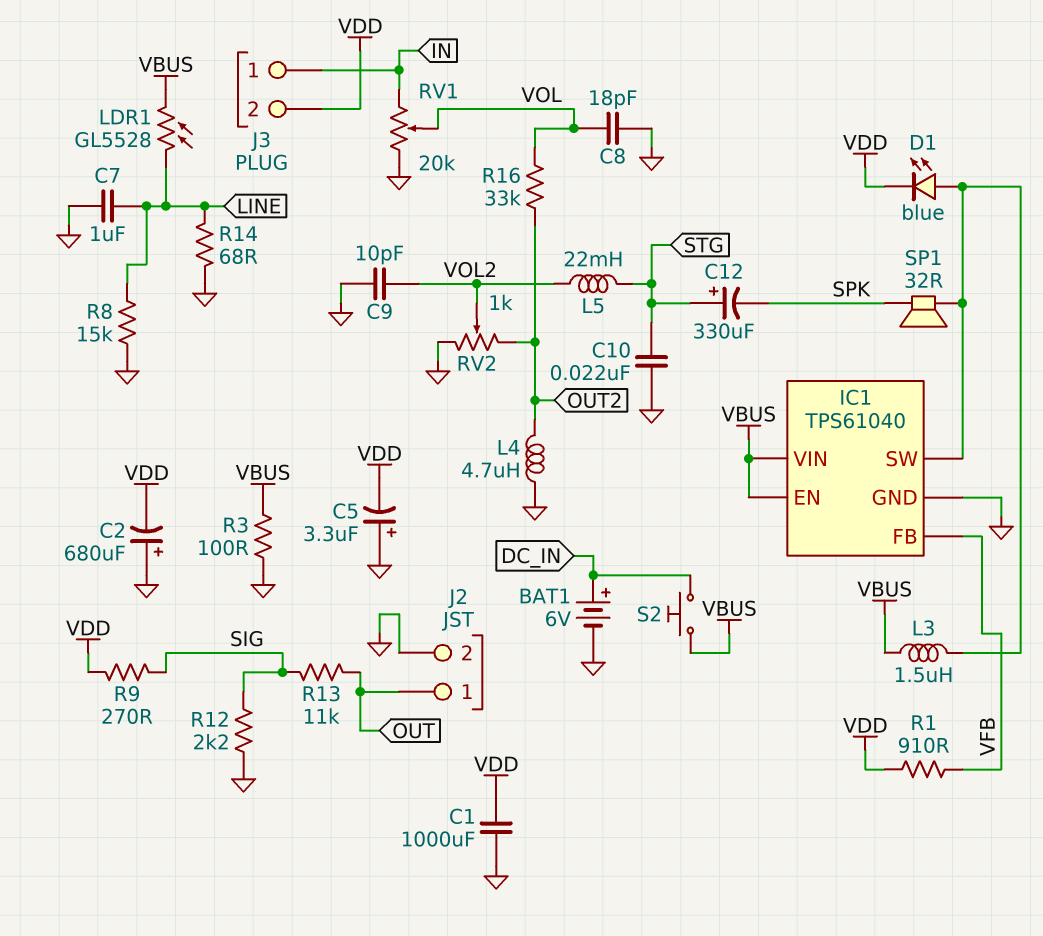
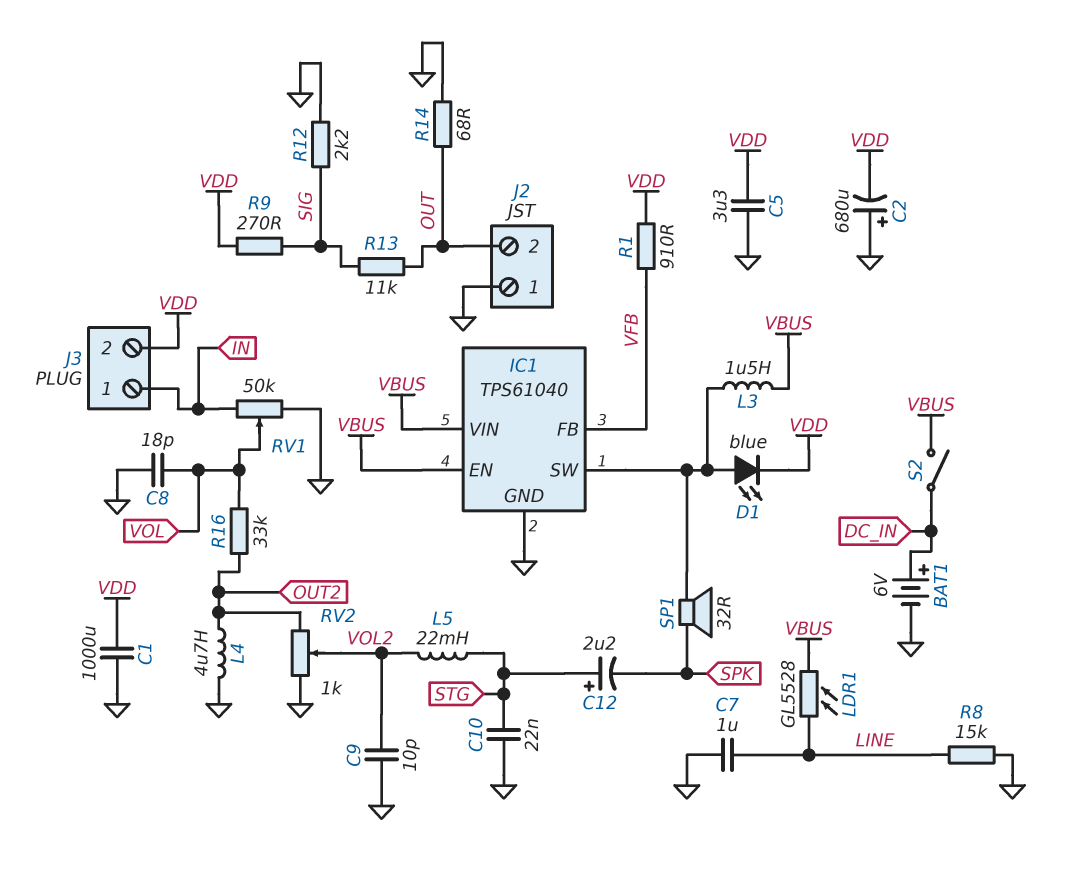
C5: 3.3uF (plus GND, minus VDD) -> 3.3uF (GND, VDD)
C12: 330uF (plus STG, minus SPK) -> 2.2uF (plus STG, minus SPK)
J2 pin 1: OUT -> GND
J2 pin 2: GND -> OUT
R3: 100 (GND, VBUS) -> none
R14: 68 (GND, LINE) -> 68 (GND, OUT)
RV1: 20k (GND, IN, wiper VOL) -> 50k (GND, IN, wiper VOL)
S2: button (DC_IN, VBUS) -> switch (DC_IN, VBUS)

